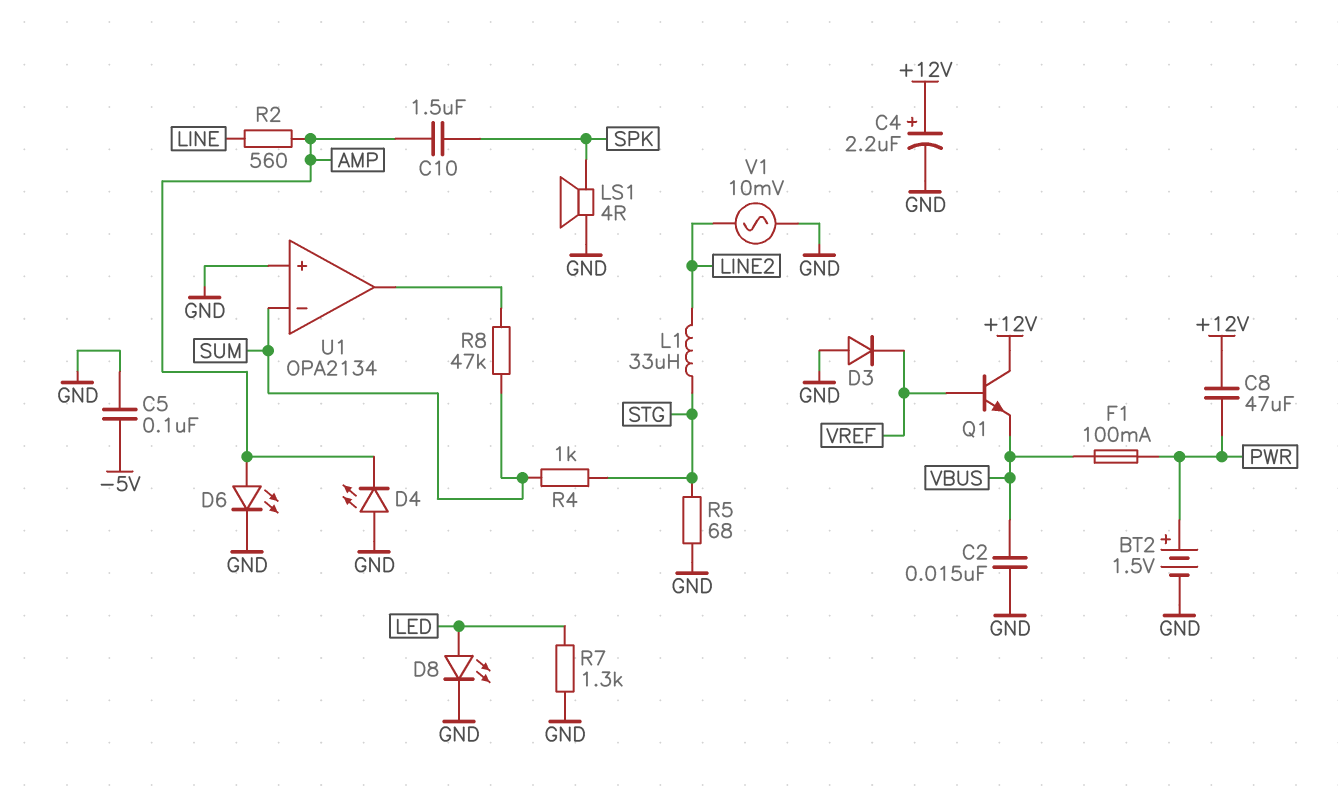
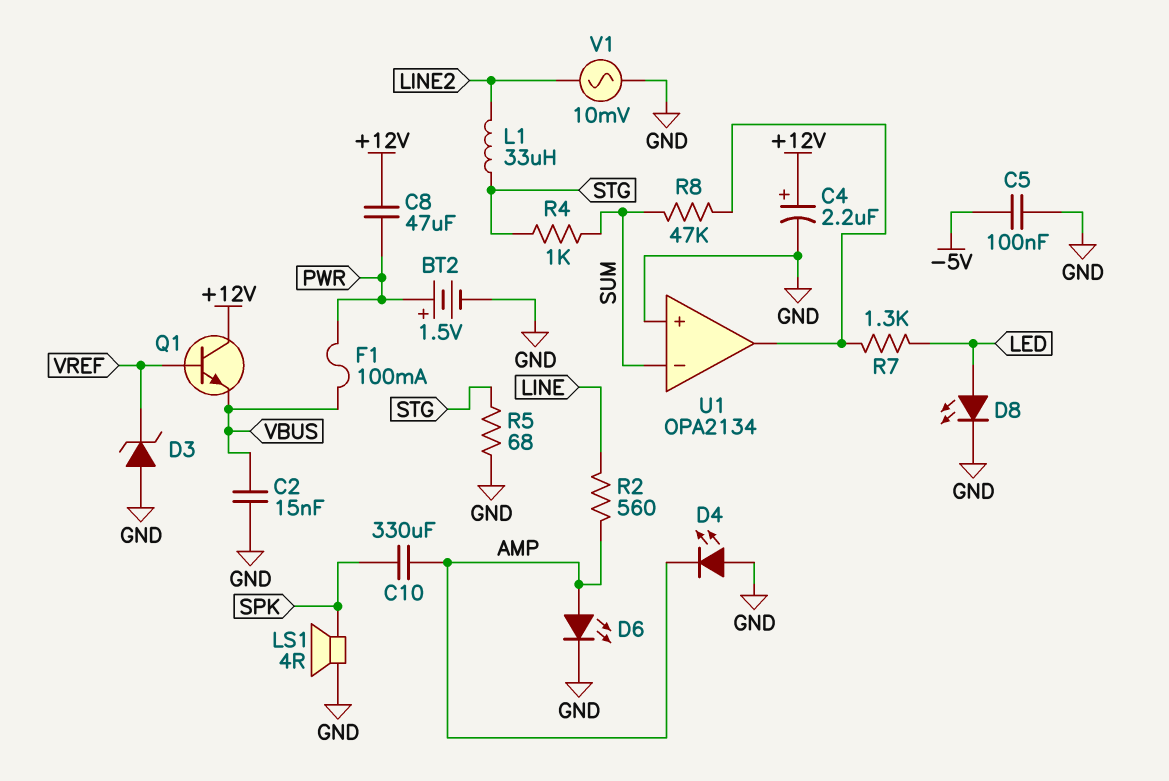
C10: 1.5uF (AMP, SPK) -> 330uF (AMP, SPK)
D3: diode (A GND, K VREF) -> zener (A GND, K VREF)
R7: 1.3k (GND, LED) -> 1.3k (LED, U1/out)

